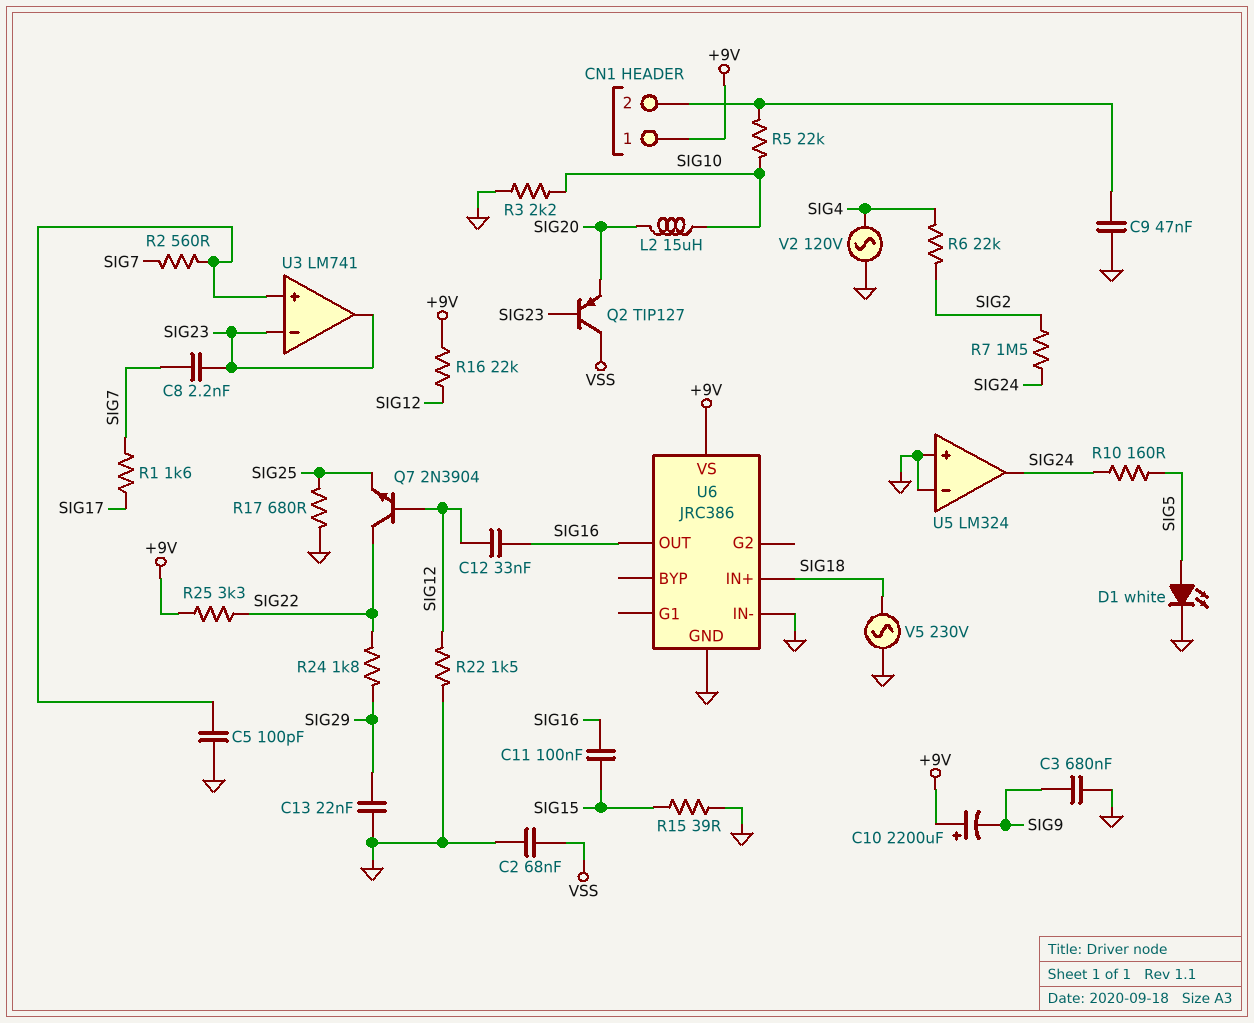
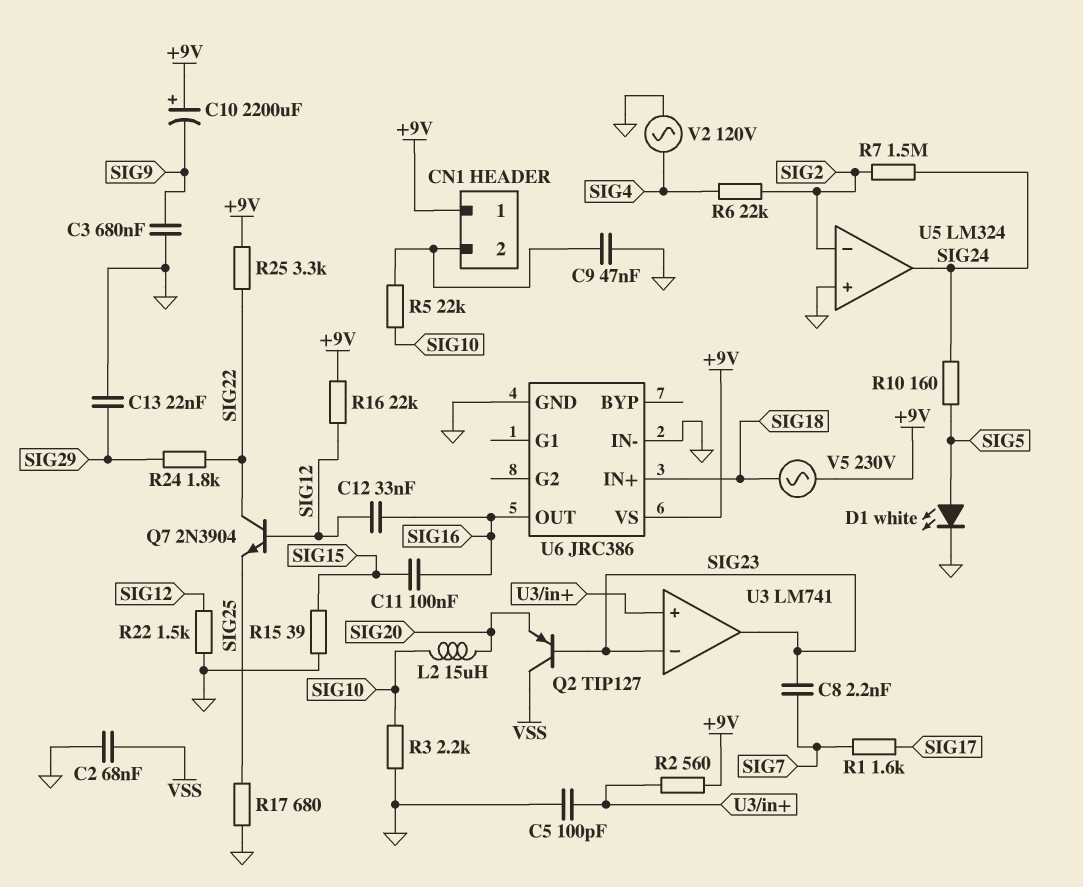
R2: 560 (SIG7, U3/in+) -> 560 (+9V, U3/in+)
U5 pin in-: GND -> SIG2
V5: AC 230V (GND, SIG18) -> AC 230V (+9V, SIG18)

